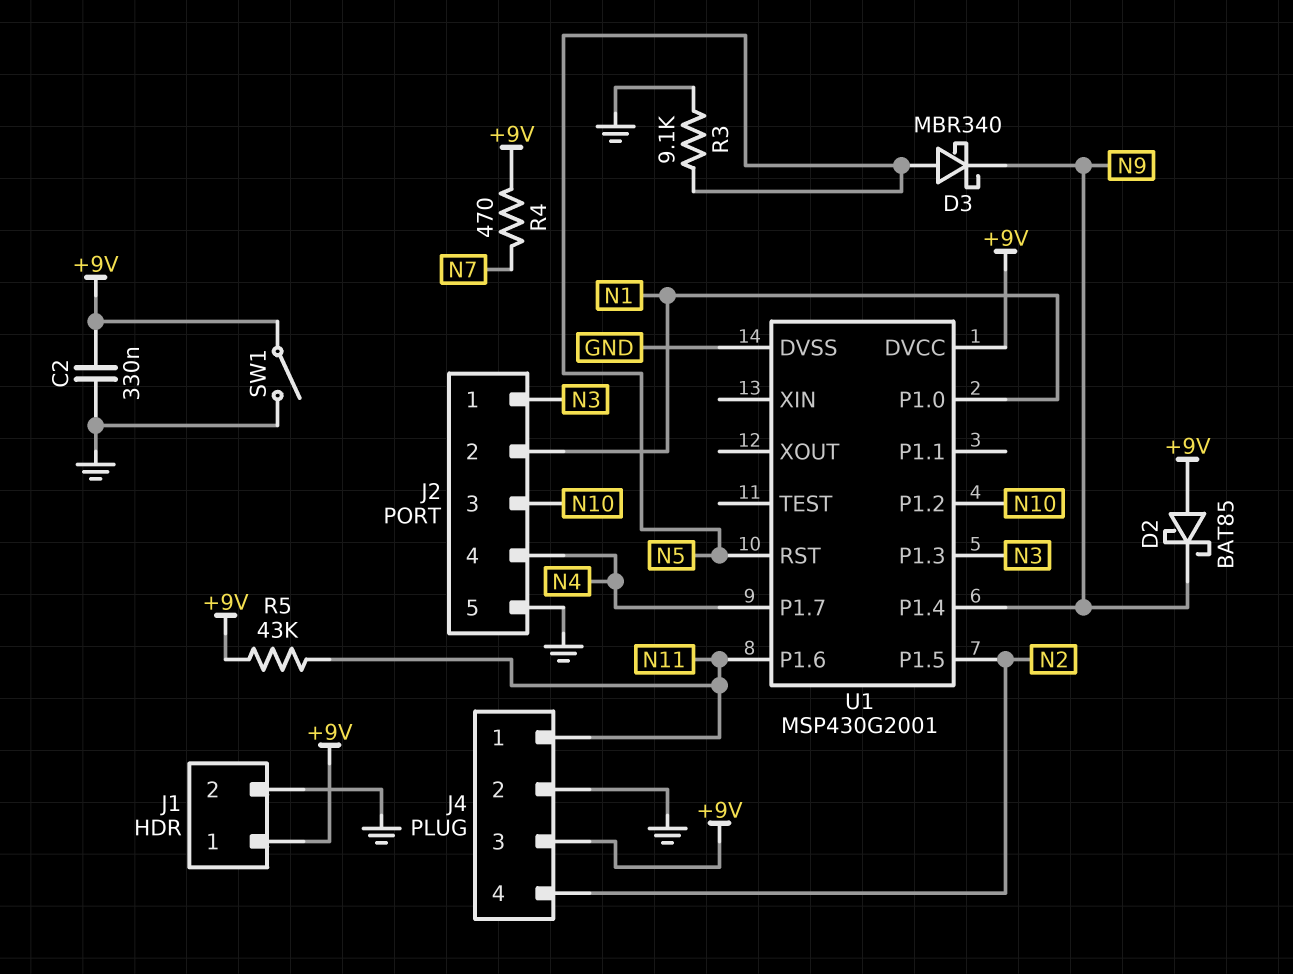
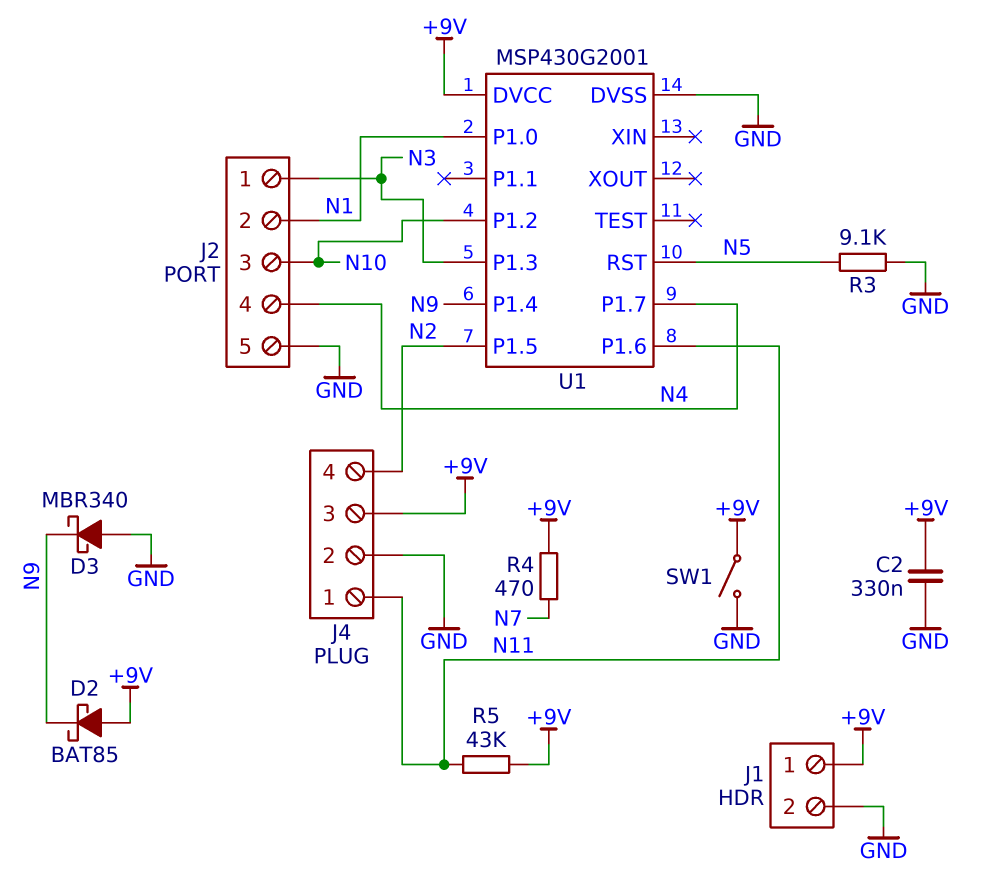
D3: schottky MBR340 (A N5, K N9) -> schottky MBR340 (A GND, K N9)

